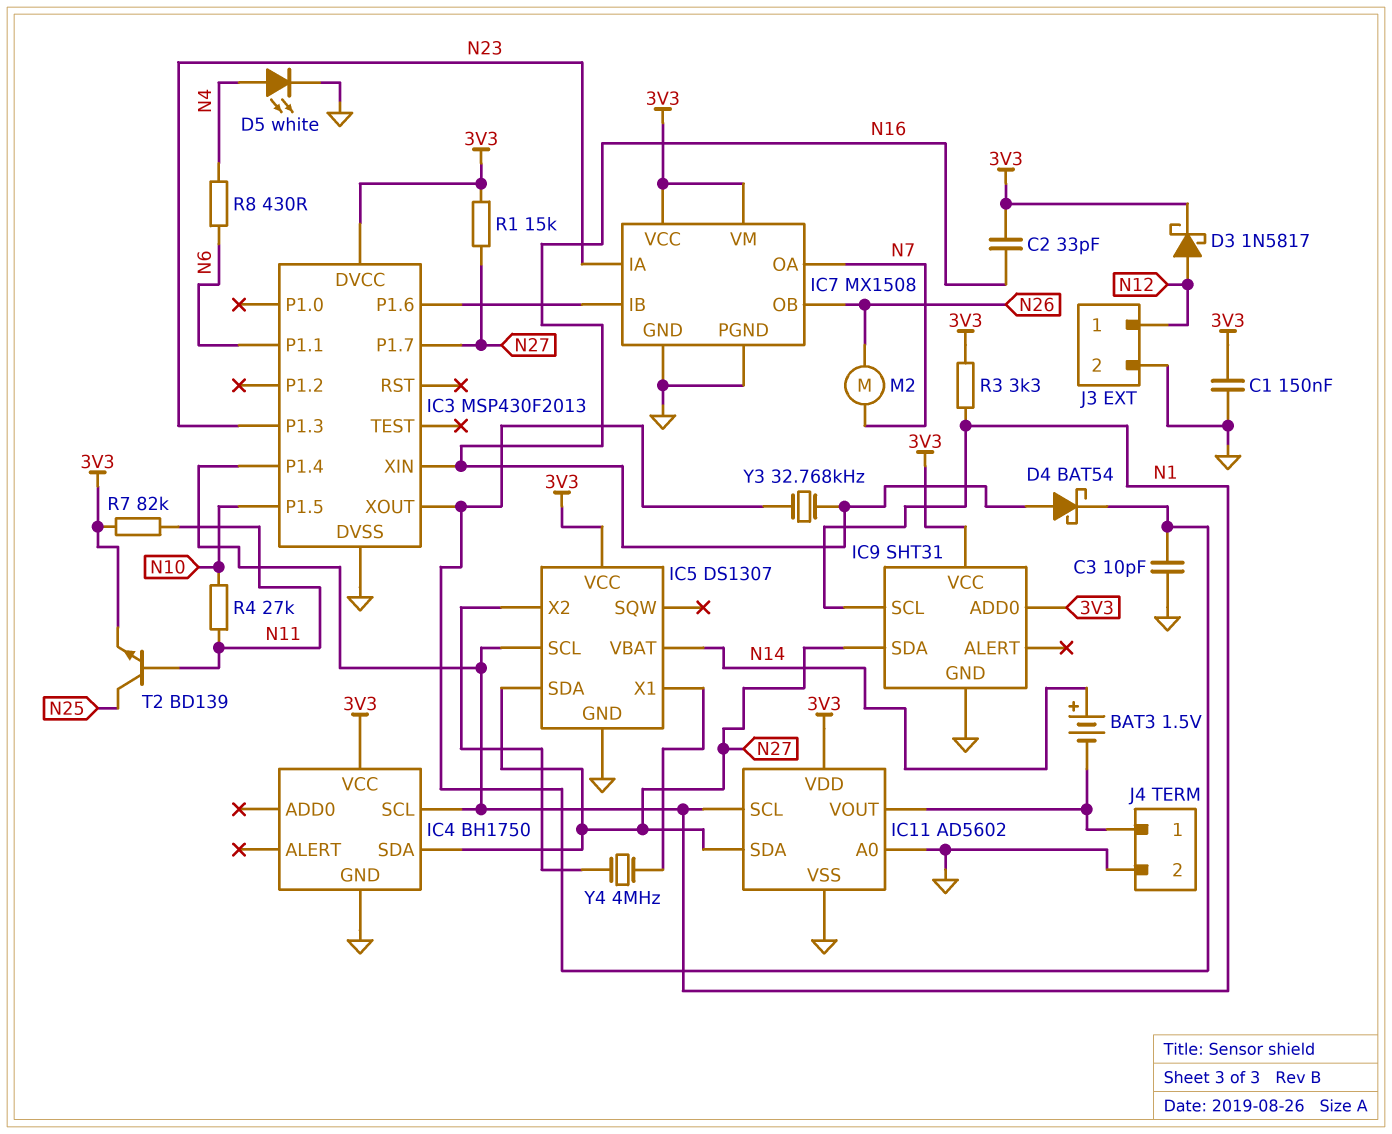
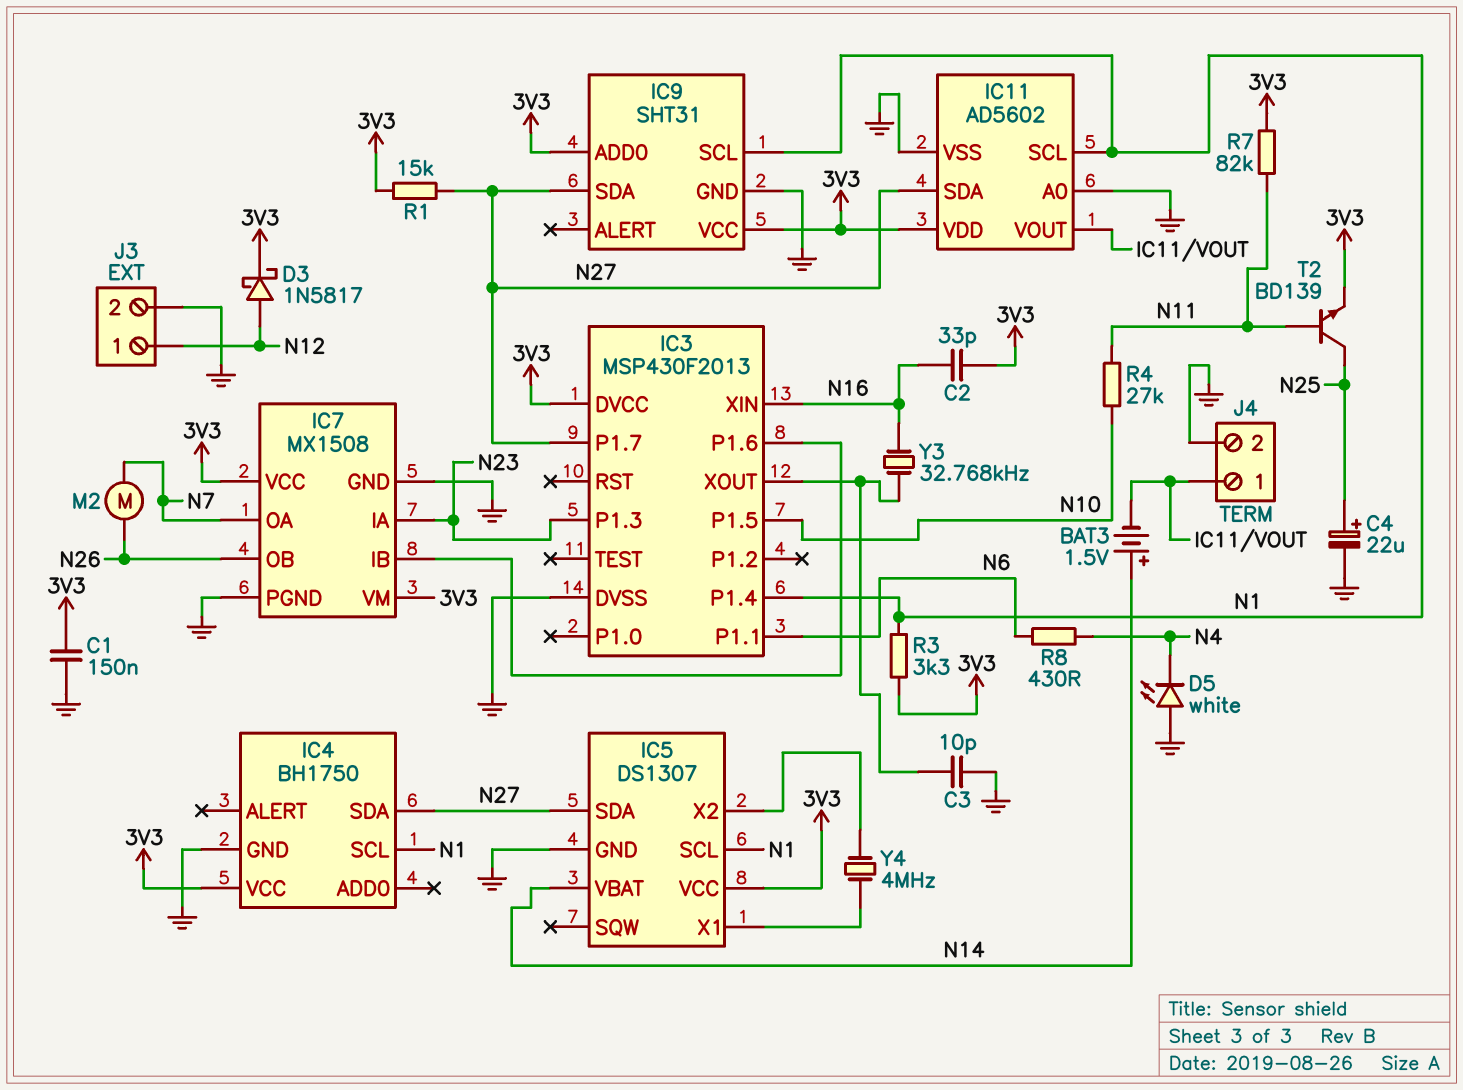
C4: none -> 22uF (plus N25, minus GND)
D4: schottky BAT54 (A N16, K IC3/XOUT) -> none
D5: LED white (A N4, K GND) -> LED white (A GND, K N4)

